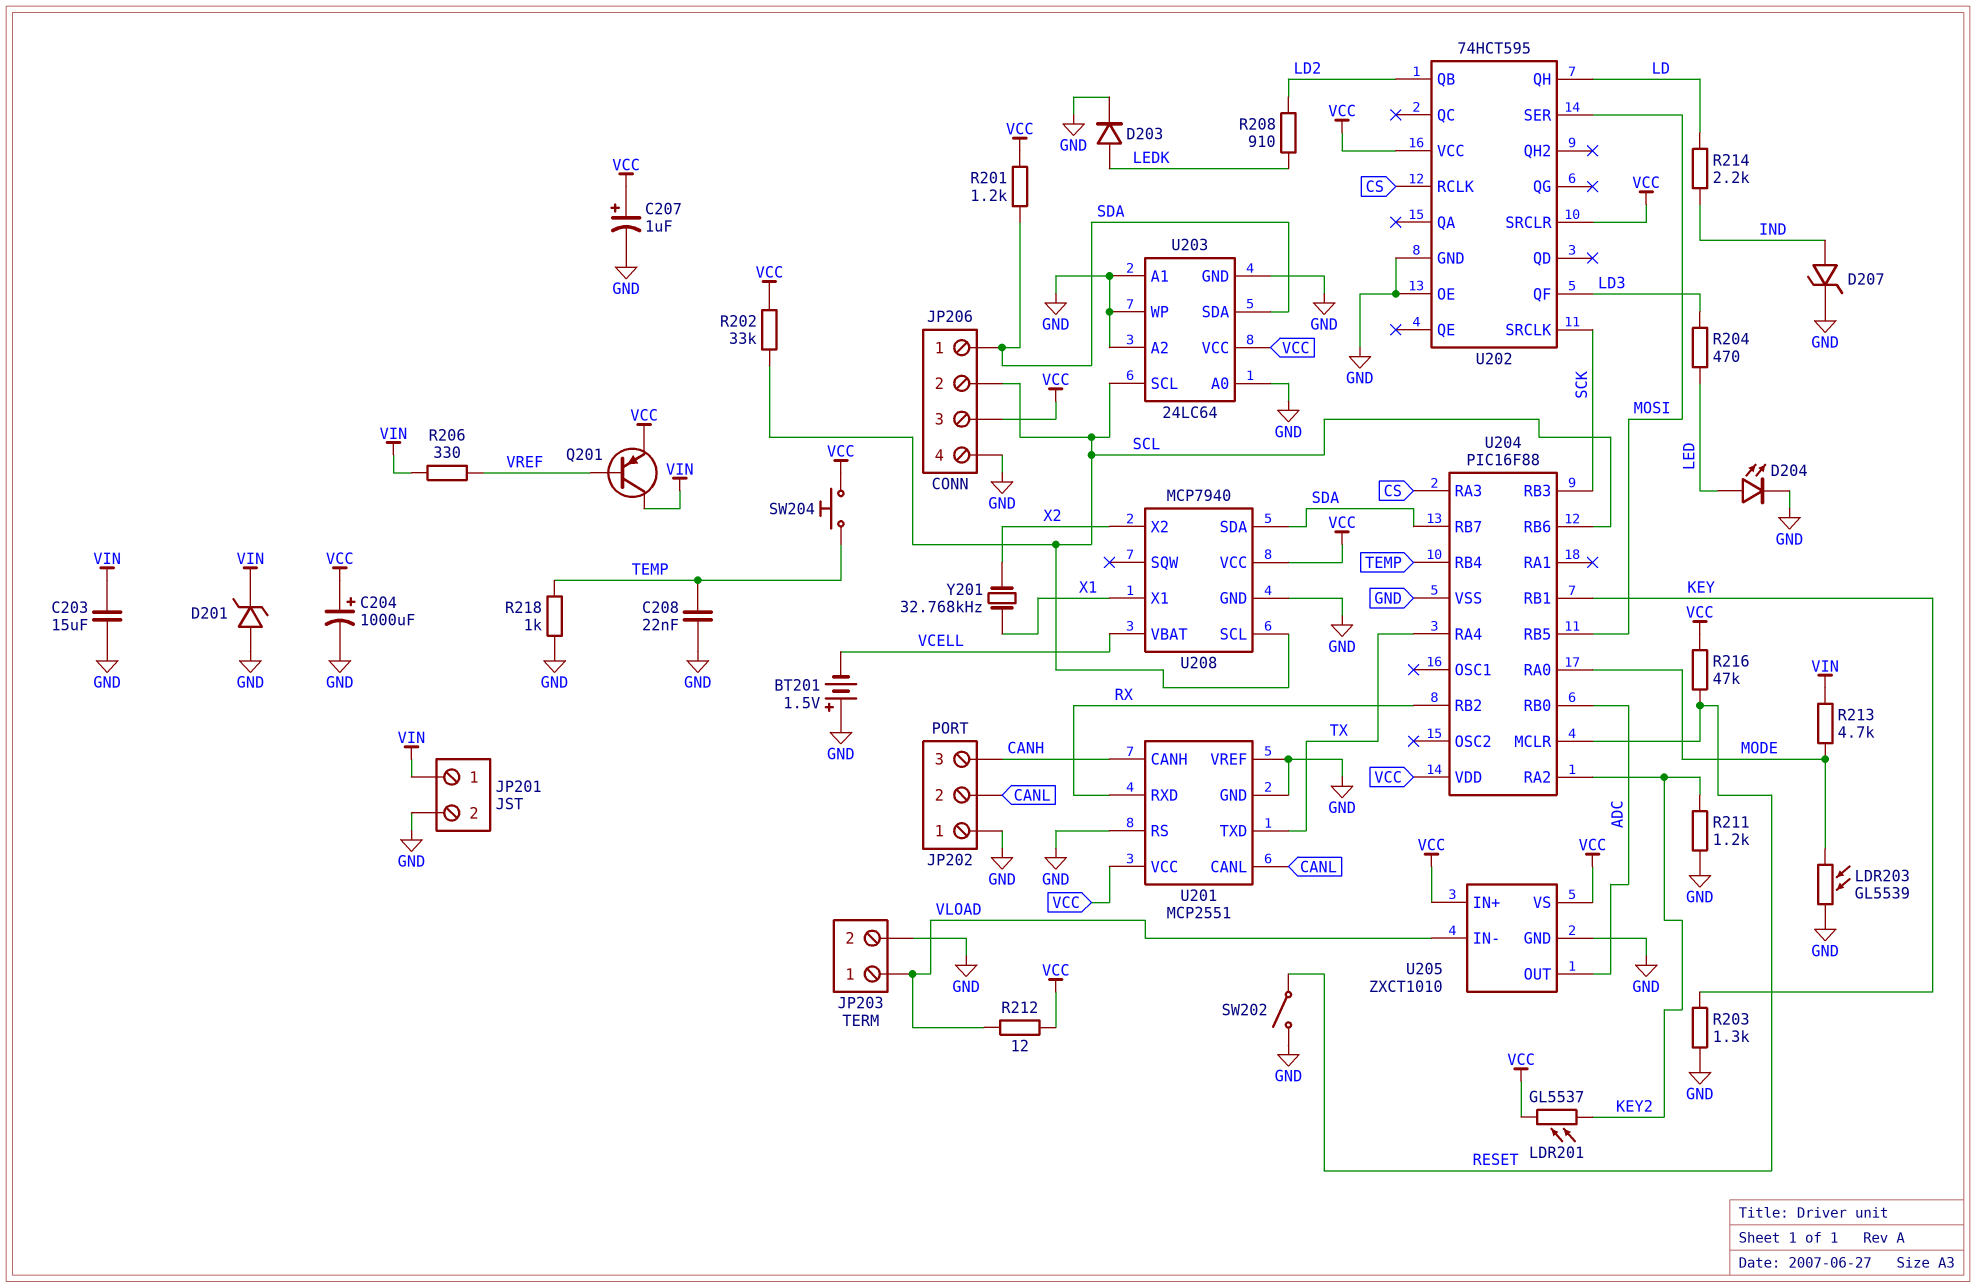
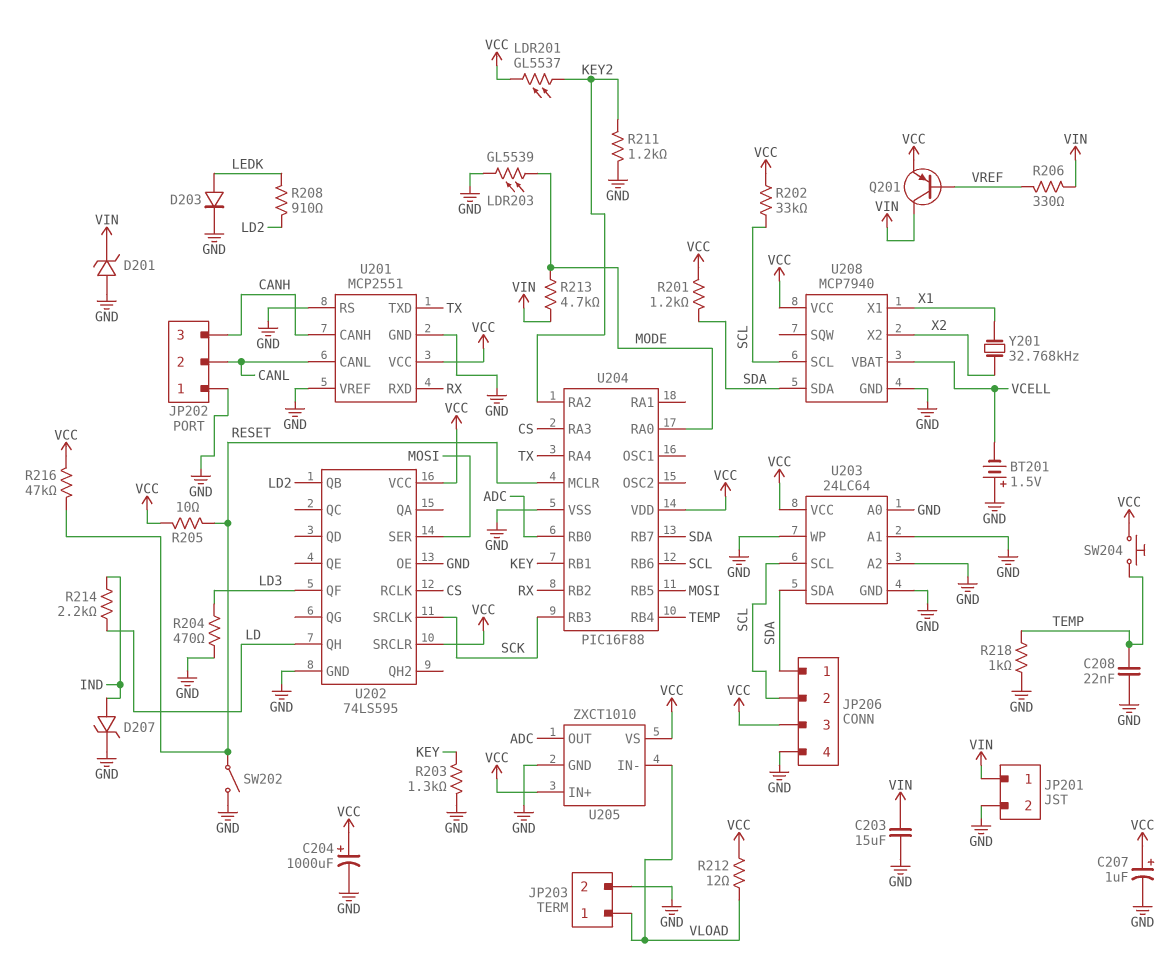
D204: LED (A LED, K GND) -> none
R204: 470 (LD3, LED) -> 470 (GND, LD3)
R205: none -> 10 (RESET, VCC)
U202: 74HCT595 -> 74LS595

